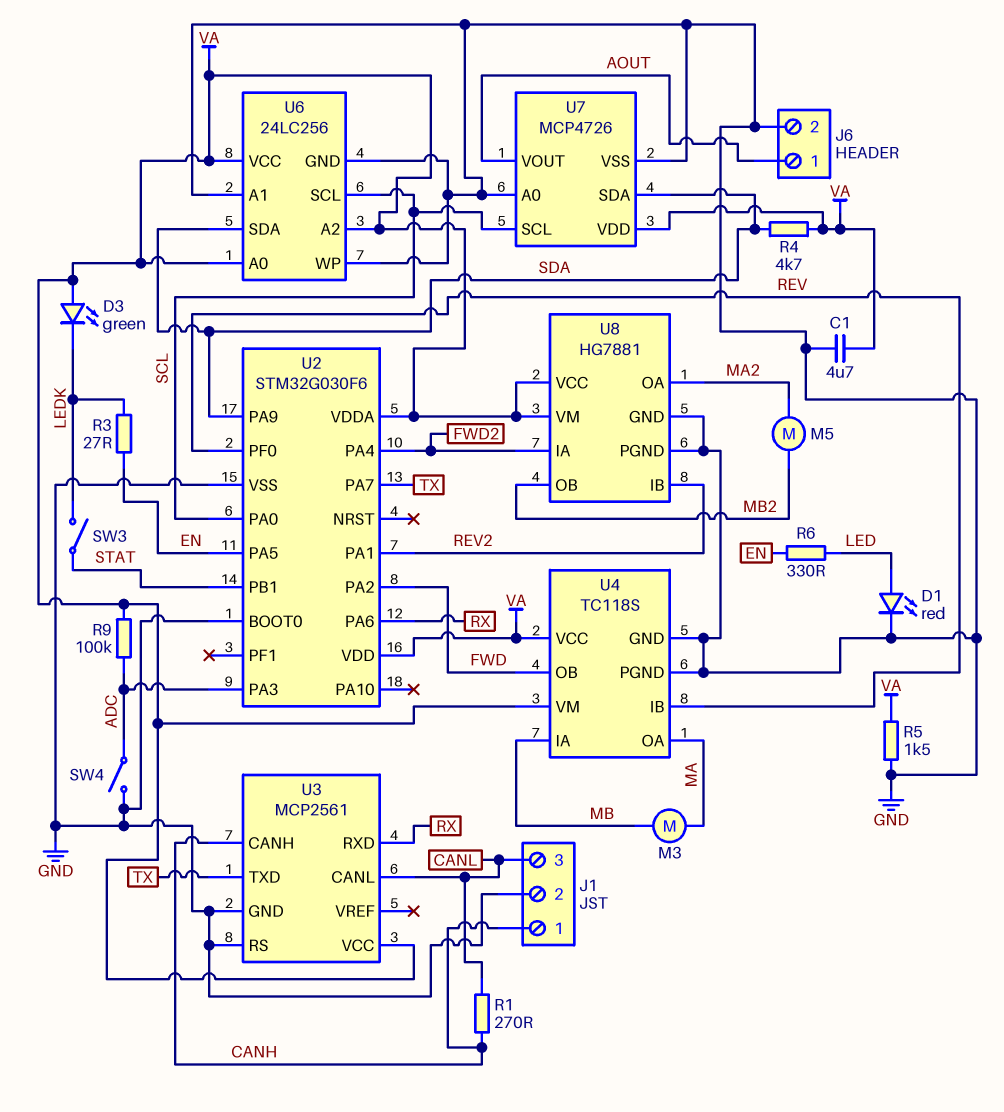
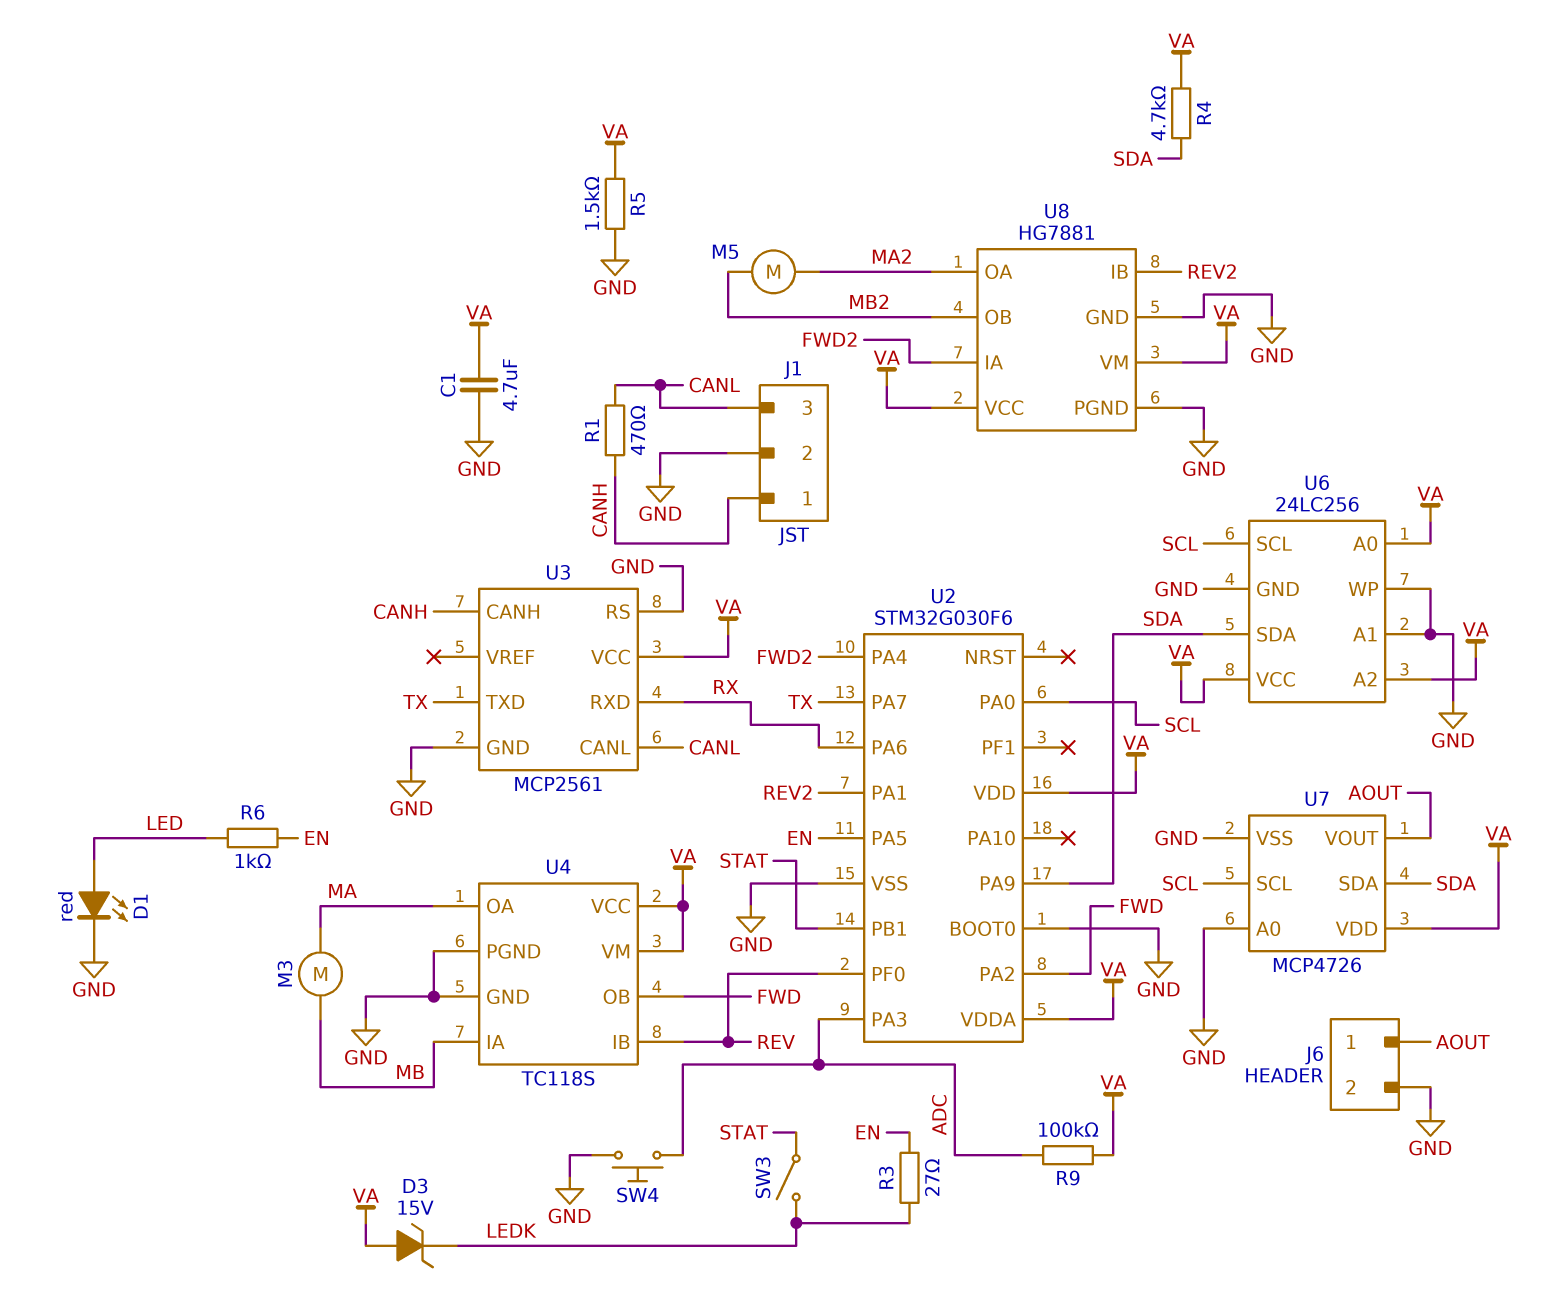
D3: LED green (A VA, K LEDK) -> zener 15V (A VA, K LEDK)
R1: 270 (CANH, CANL) -> 470 (CANH, CANL)
R6: 330 (EN, LED) -> 1k (EN, LED)
SW4: switch (ADC, GND) -> button (ADC, GND)

